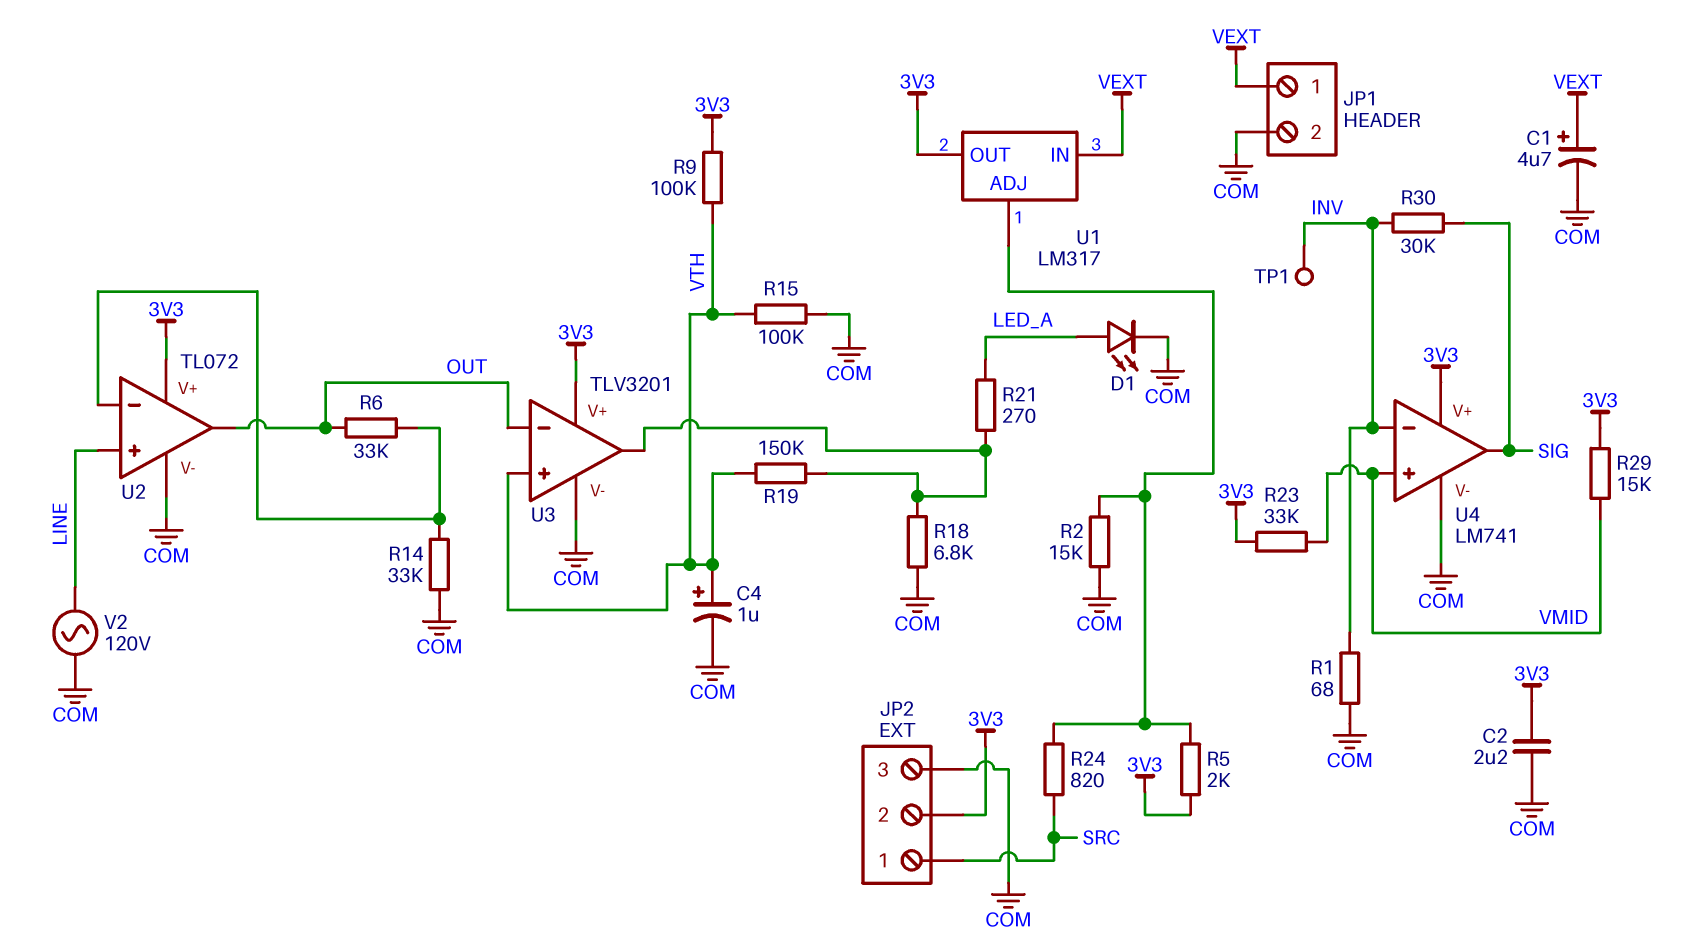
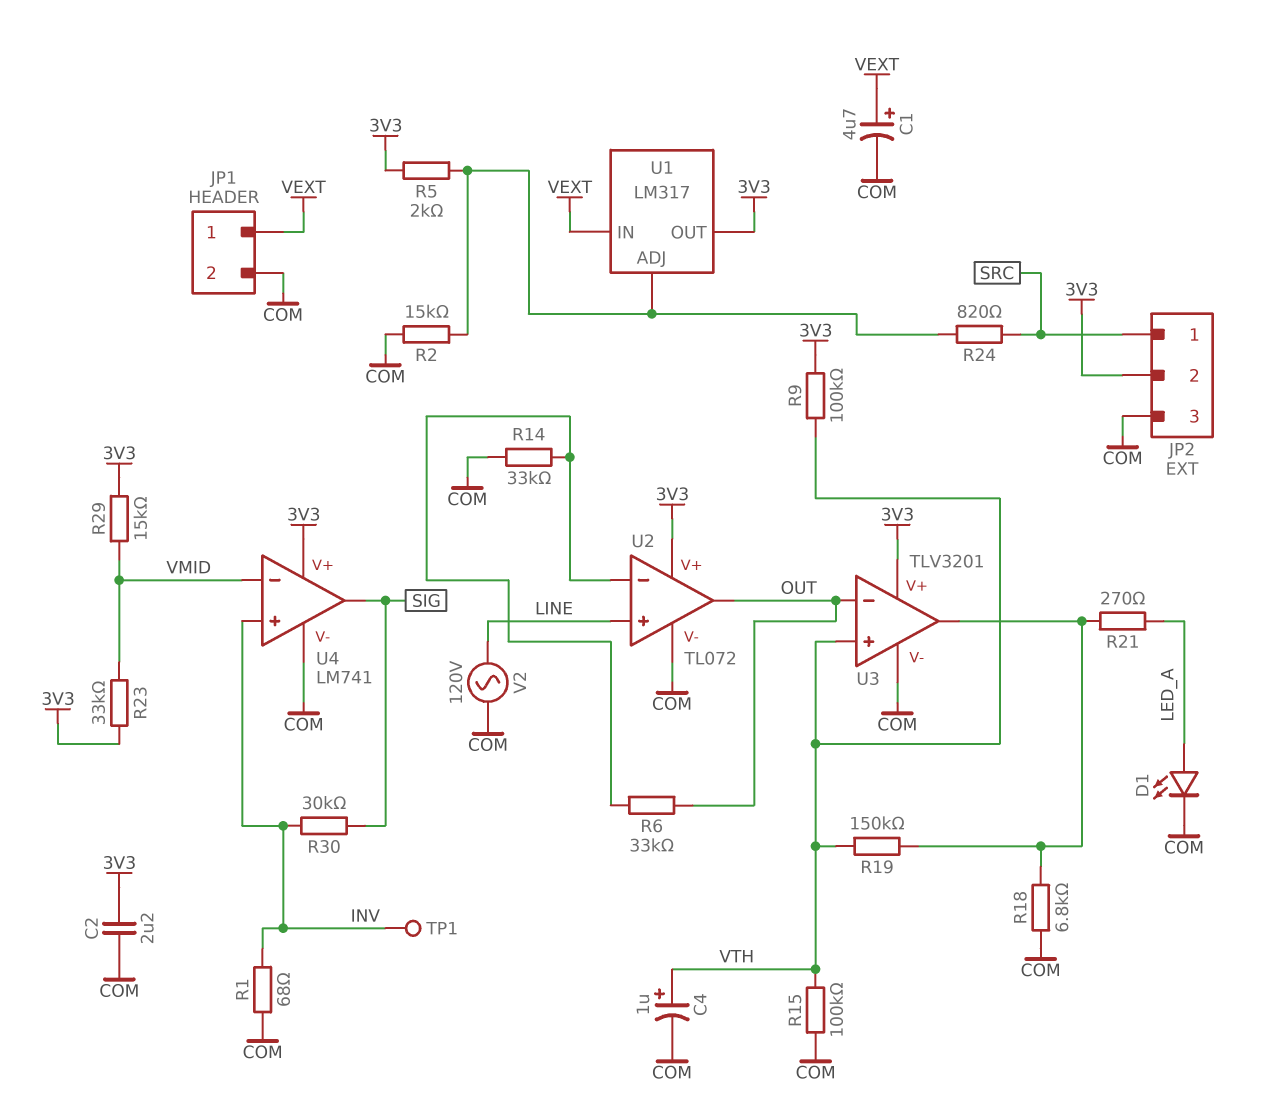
U4 pin in+: VMID -> INV
U4 pin in-: INV -> VMID

